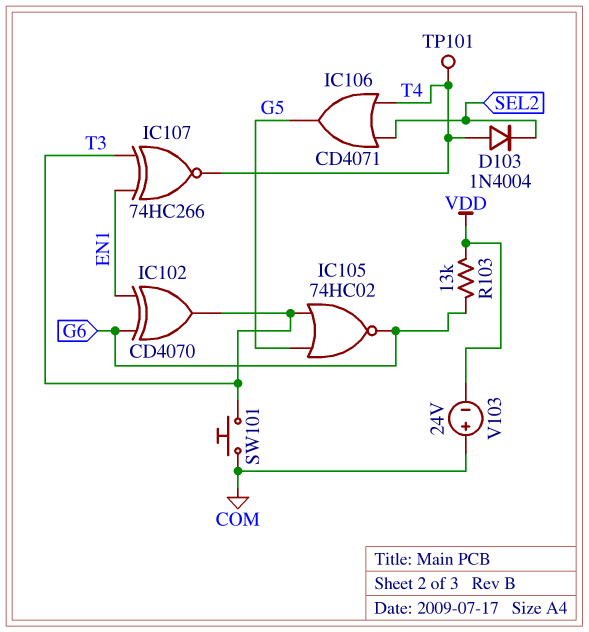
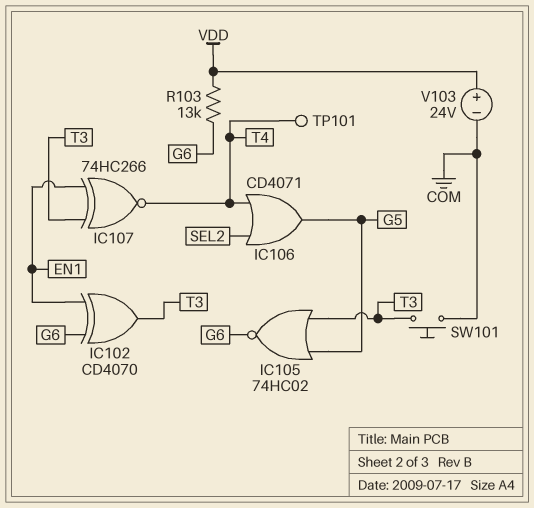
D103: diode 1N4004 (A T4, K SEL2) -> none
V103: 24V (plus COM, minus VDD) -> 24V (plus VDD, minus COM)

